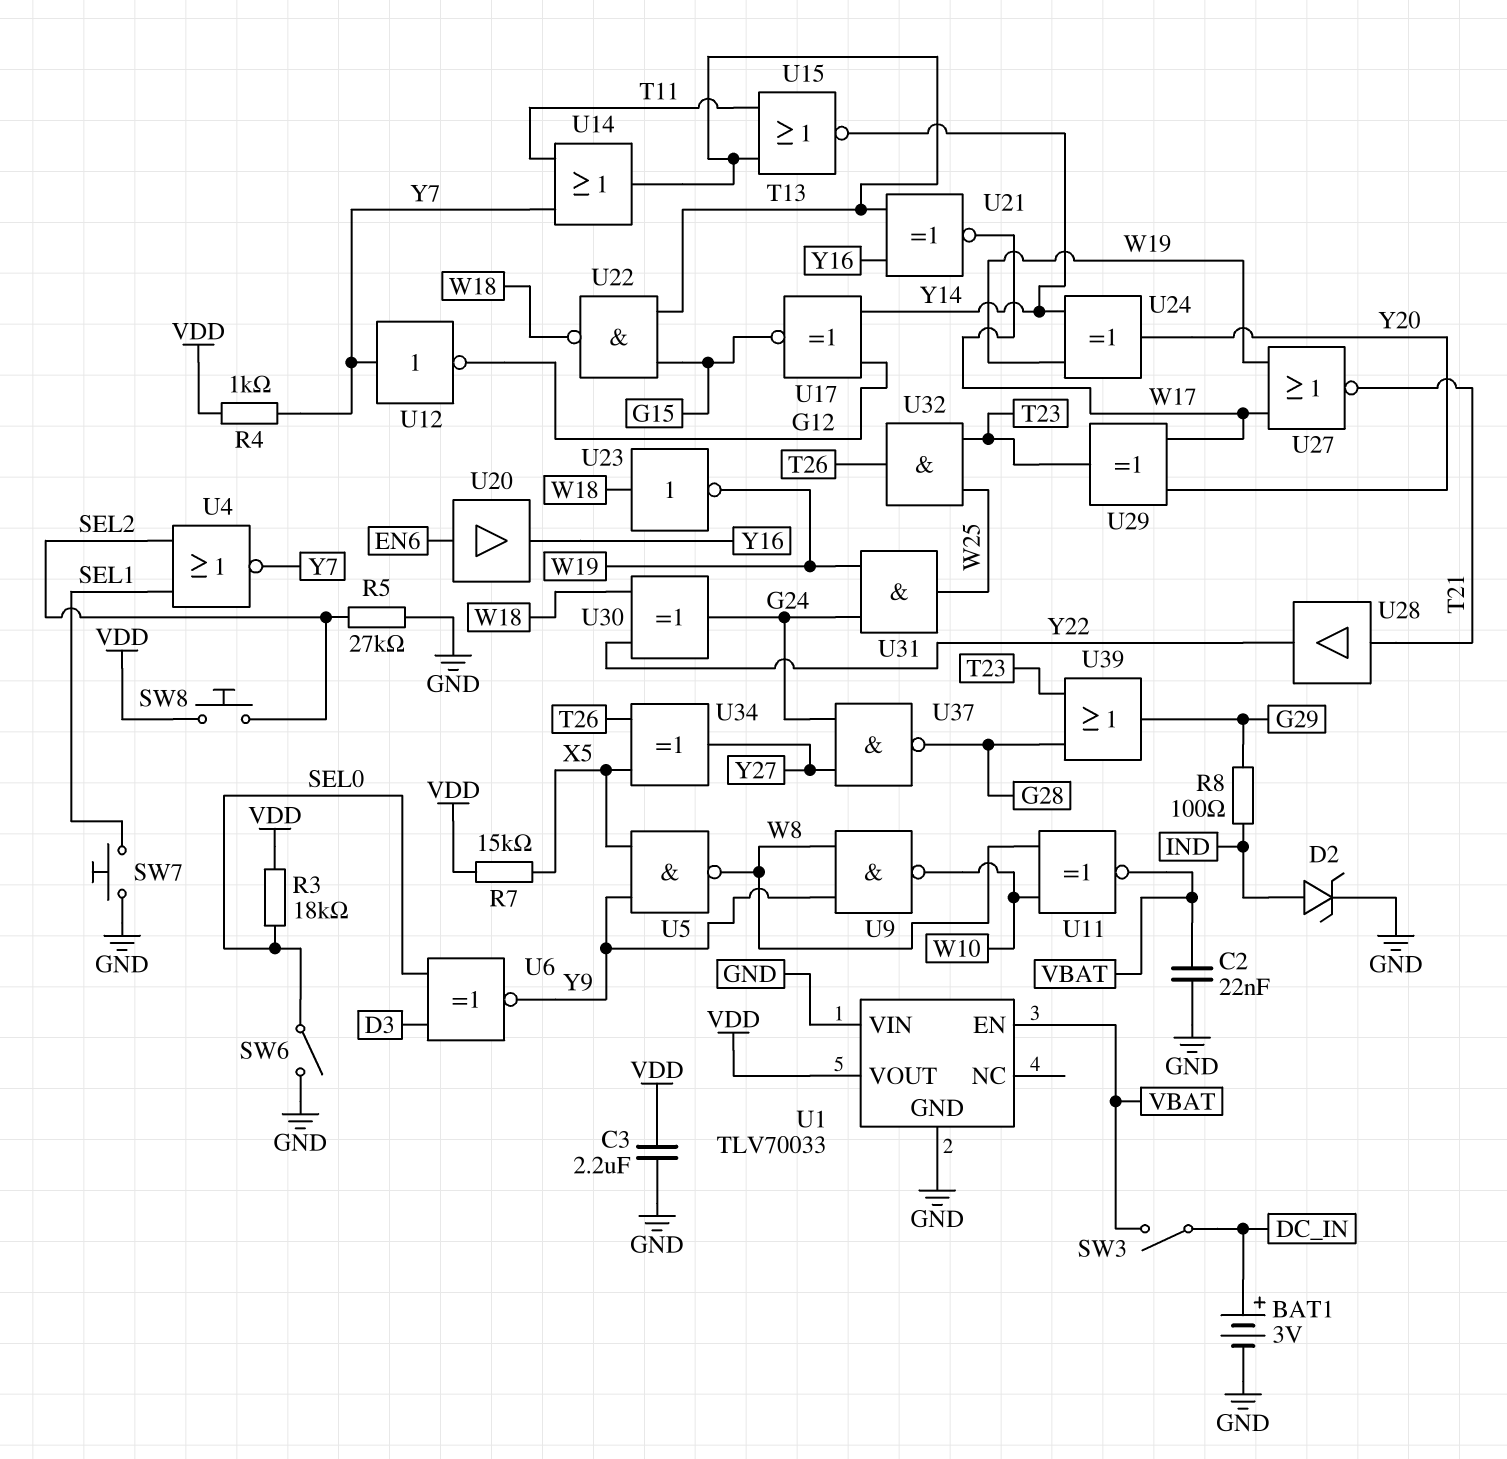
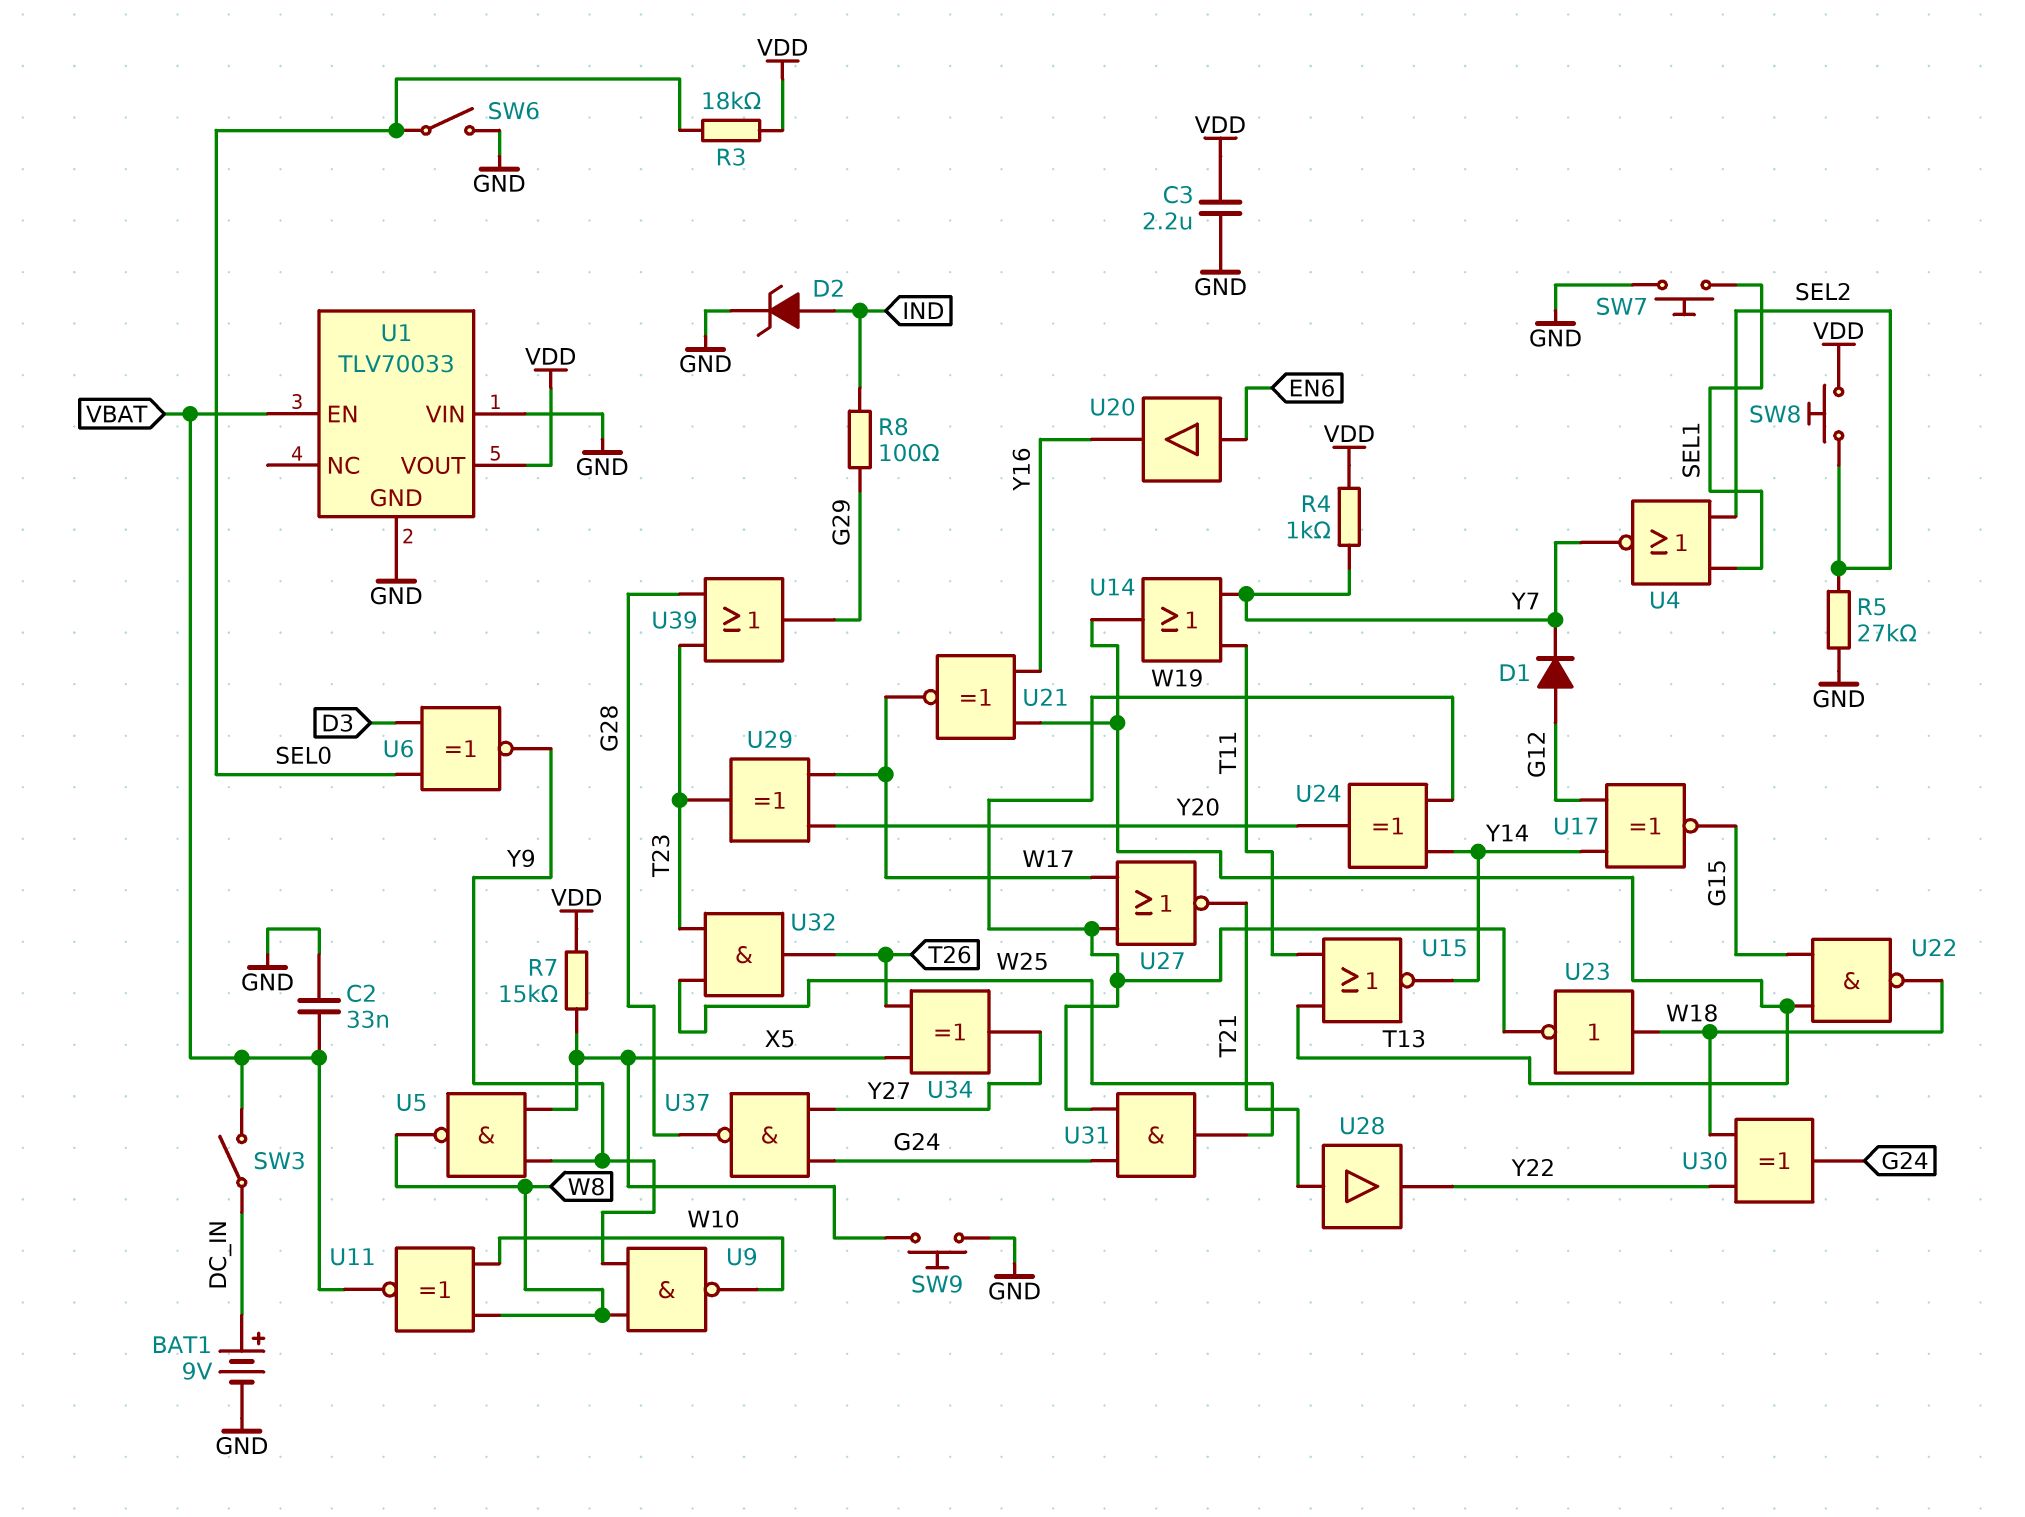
BAT1: 3V (plus DC_IN, minus GND) -> 9V (plus DC_IN, minus GND)
C2: 22nF (GND, VBAT) -> 33nF (GND, VBAT)
D1: none -> diode (A G12, K Y7)
SW9: none -> button (GND, X5)
U12: NOT (in Y7, out G12) -> none

